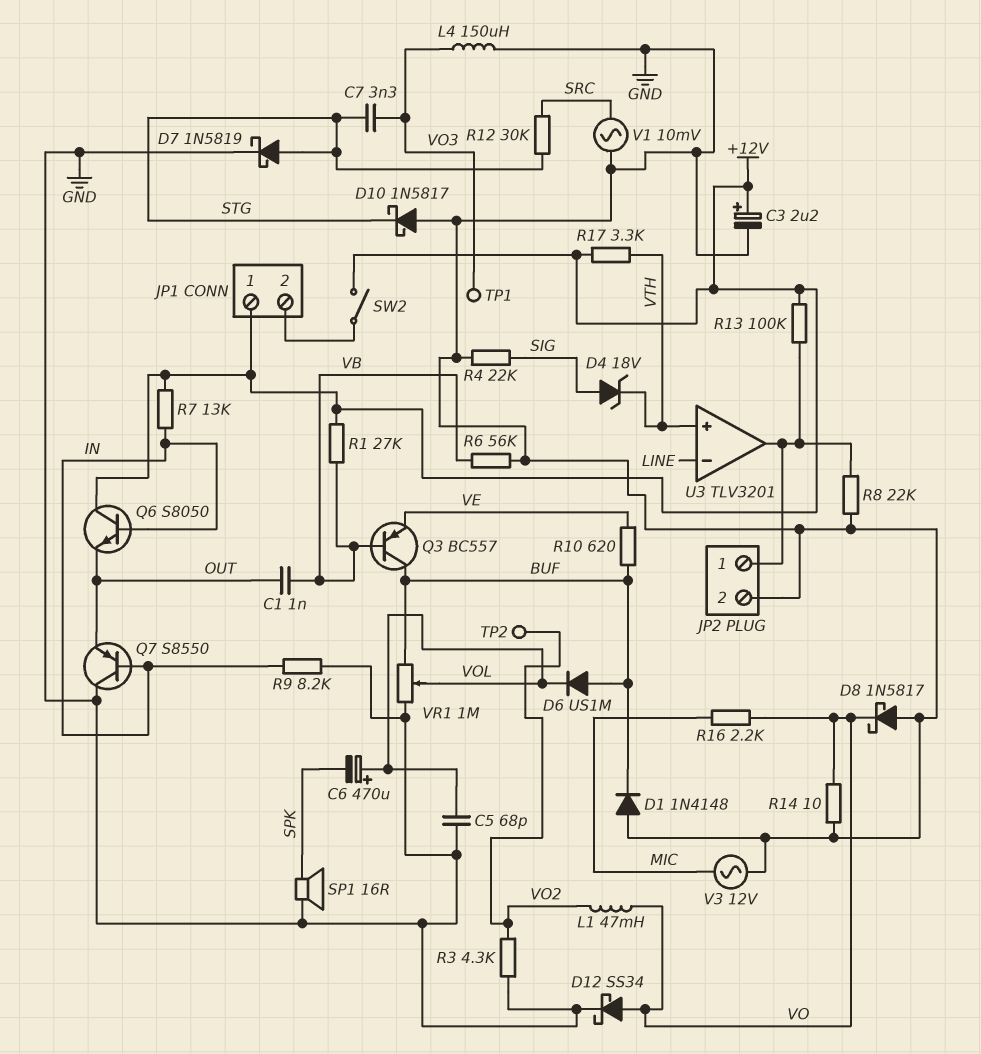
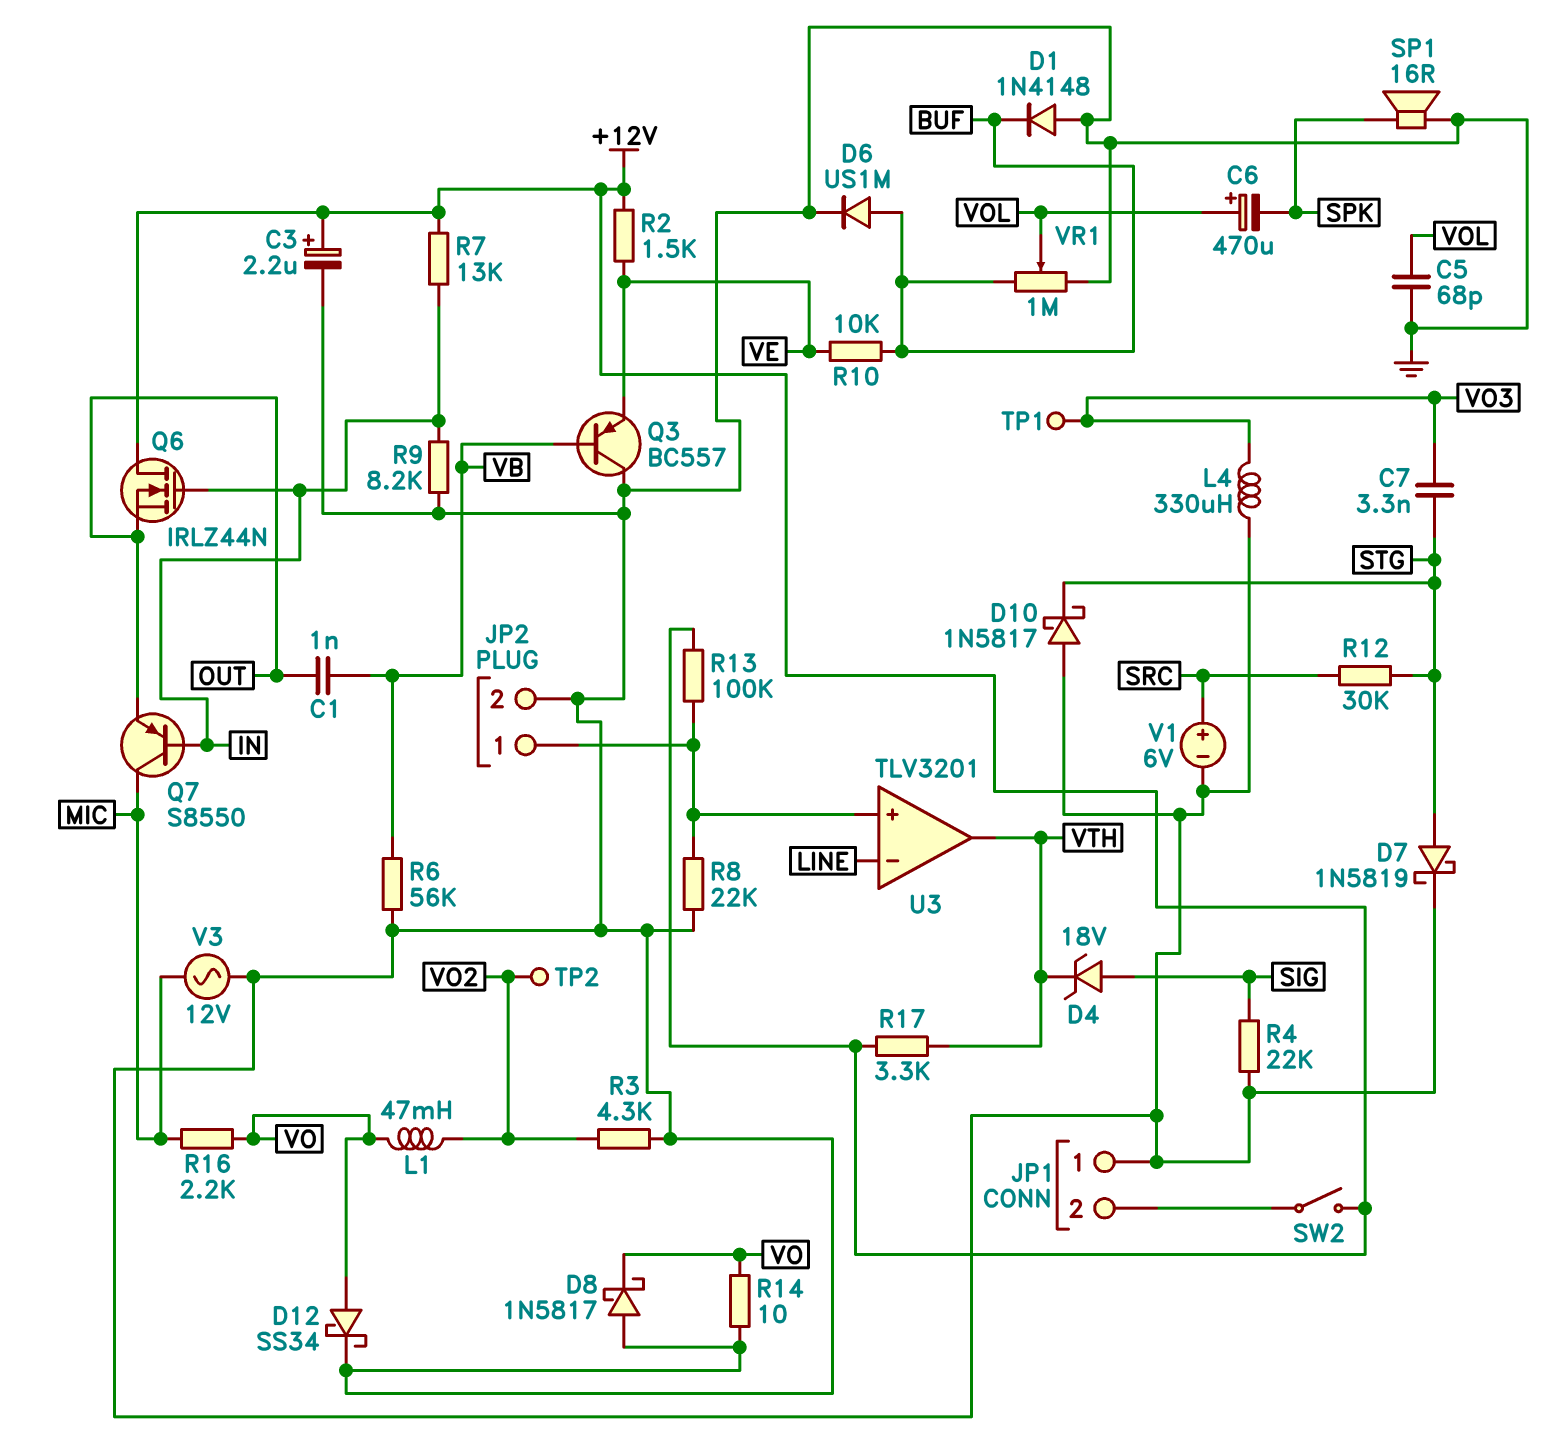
D6: diode US1M (A BUF, K VOL) -> diode US1M (A BUF, K GND)
JP1 pin 1: +12V -> GND
L4: 150uH (GND, VO3) -> 330uH (GND, VO3)
Q3: PNP BC557 (B VB, C BUF, E VE) -> PNP BC557 (B VB, C GND, E VE)
Q6: NPN S8050 (B IN, C +12V, E OUT) -> NMOS IRLZ44N (G IN, D +12V, S OUT)
Q7: PNP S8550 (B IN, C GND, E OUT) -> PNP S8550 (B IN, C MIC, E OUT)
R1: 27k (+12V, VB) -> none
R2: none -> 1.5k (+12V, VE)
R10: 620 (BUF, VE) -> 10k (BUF, VE)
U3 pin in+: VTH -> JP2/1
U3 pin out: JP2/1 -> VTH
V1: AC 10mV (GND, SRC) -> 6V (plus SRC, minus GND)

